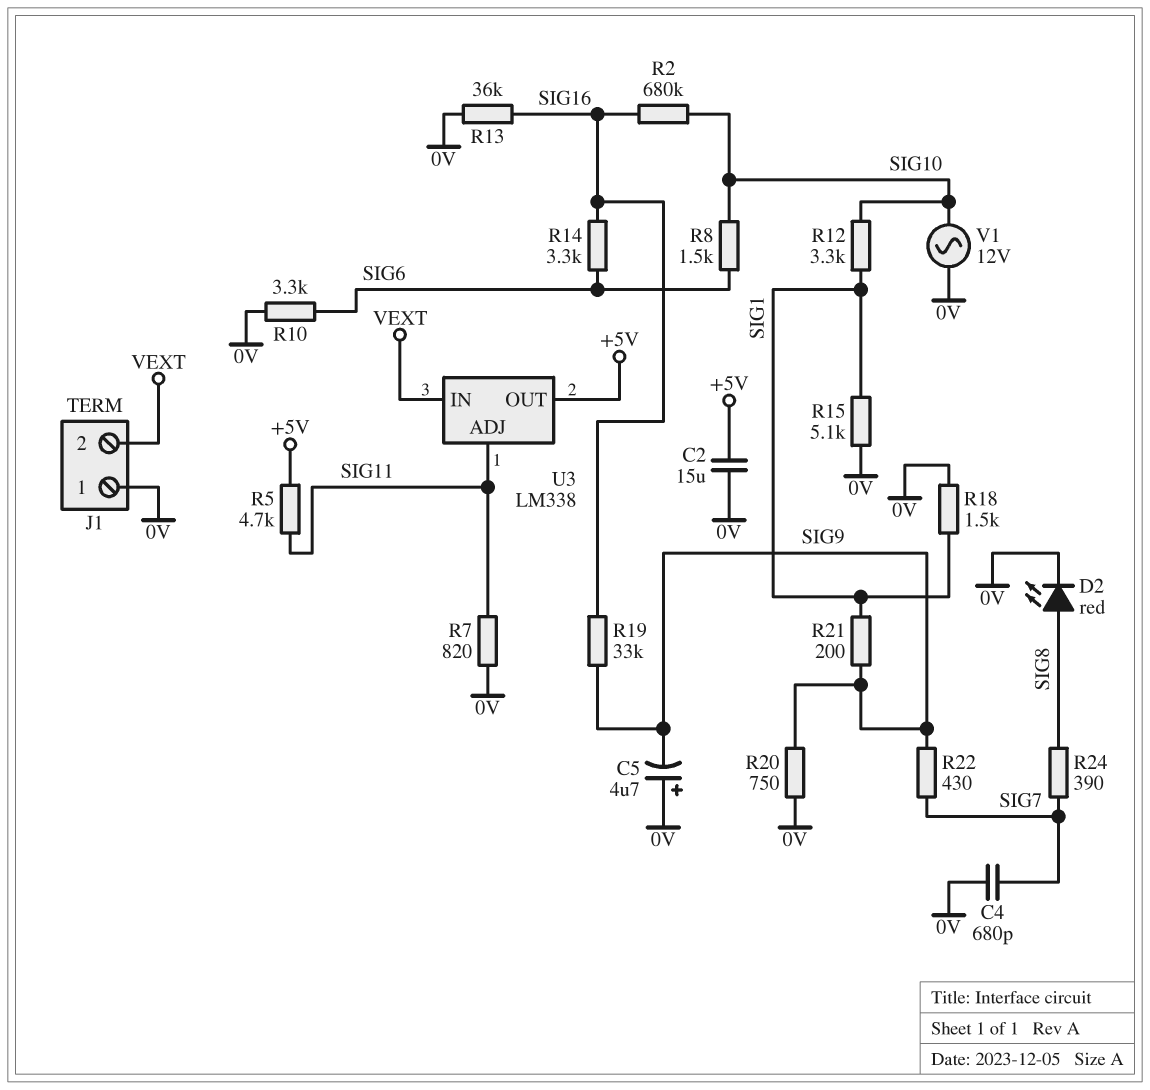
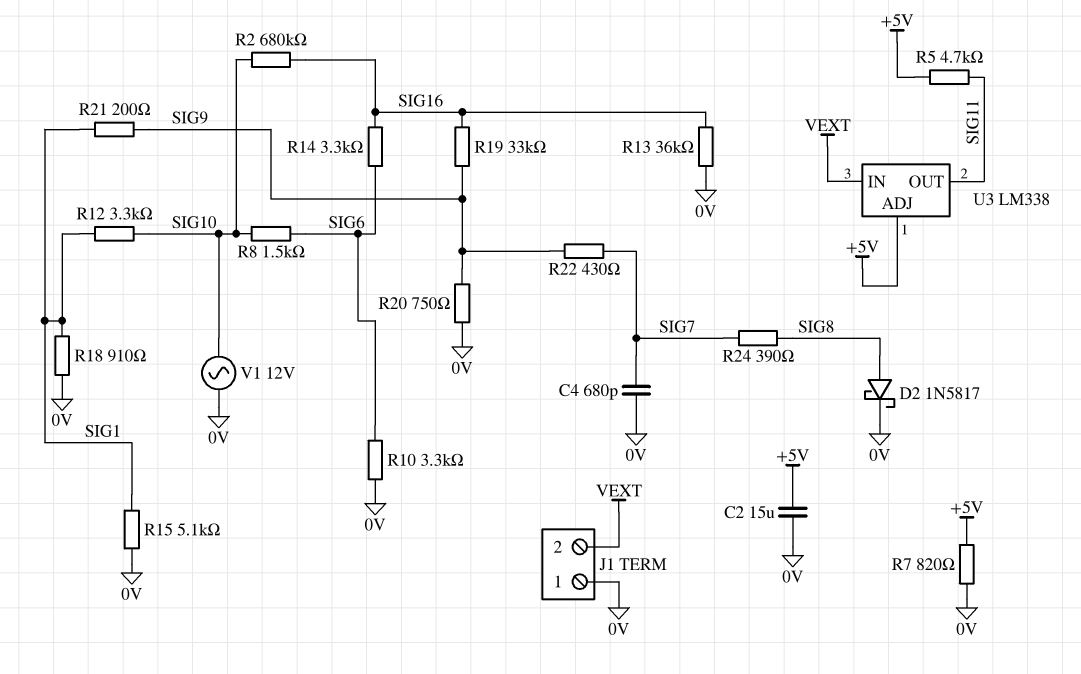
C5: 4.7uF (plus 0V, minus SIG9) -> none
D2: LED red (A SIG8, K 0V) -> schottky 1N5817 (A SIG8, K 0V)
R7: 820 (0V, SIG11) -> 820 (+5V, 0V)
R18: 1.5k (0V, SIG1) -> 910 (0V, SIG1)
U3 pin ADJ: SIG11 -> +5V
U3 pin OUT: +5V -> SIG11

